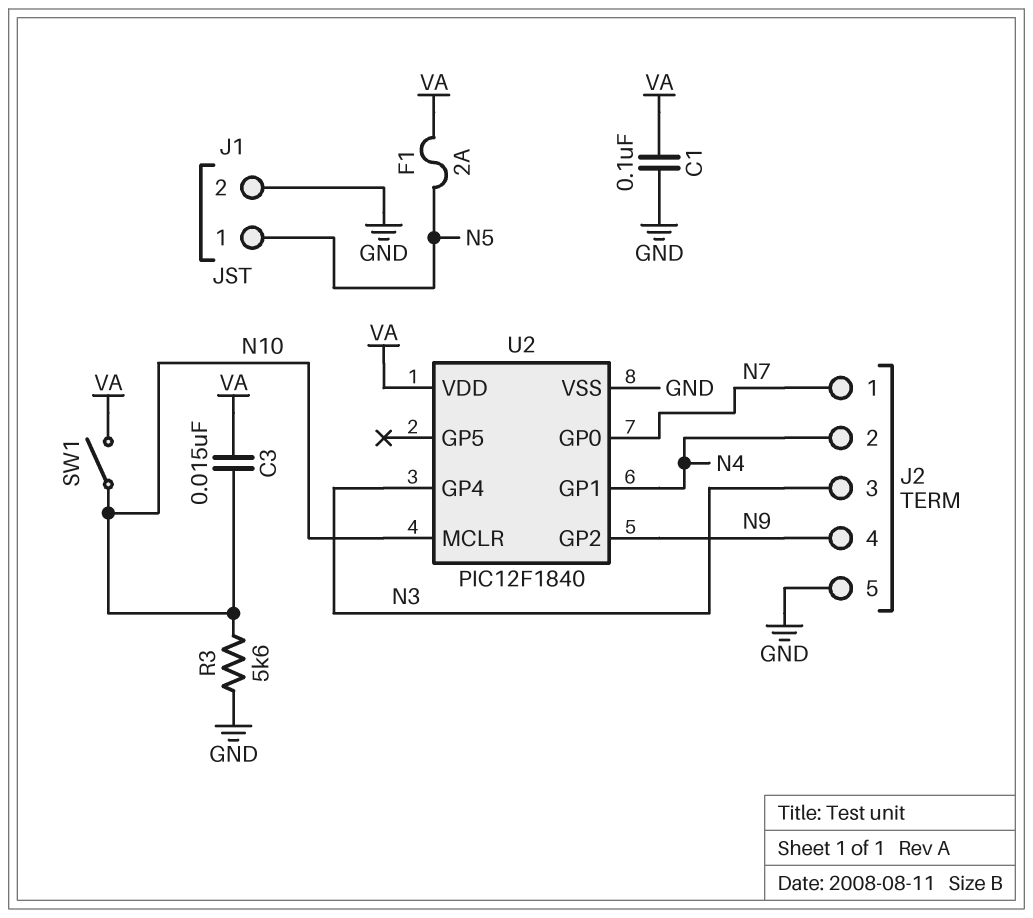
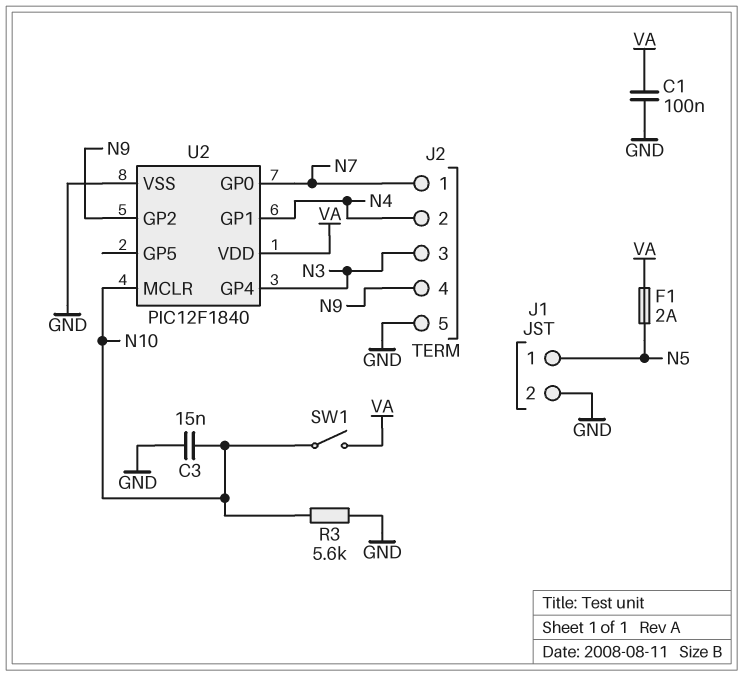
C3: 15nF (N10, VA) -> 15nF (GND, N10)

